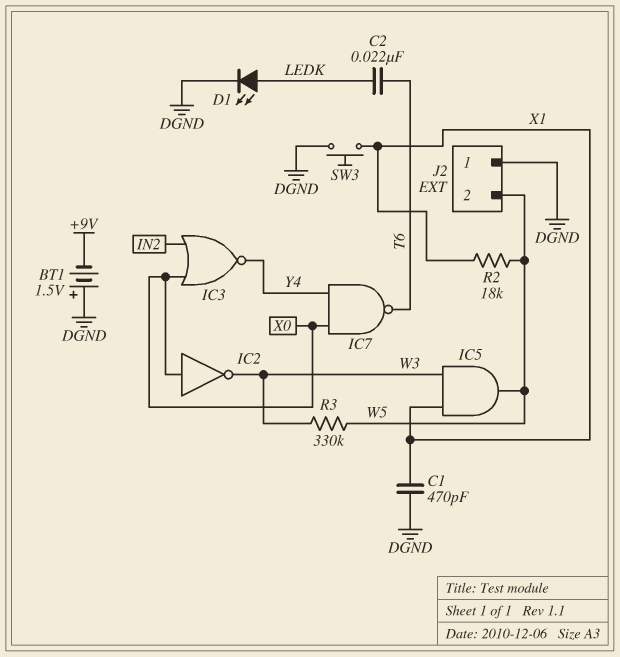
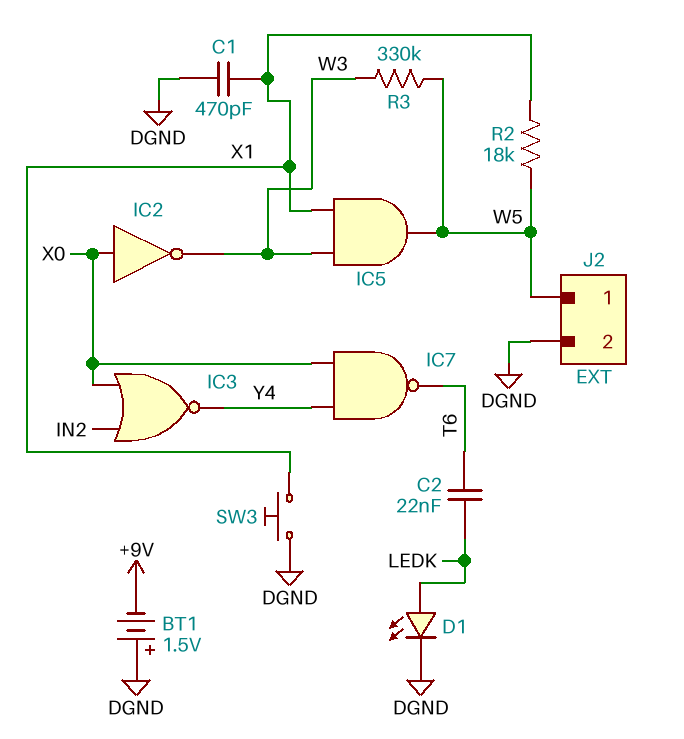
J2 pin 1: DGND -> W5
J2 pin 2: W5 -> DGND

